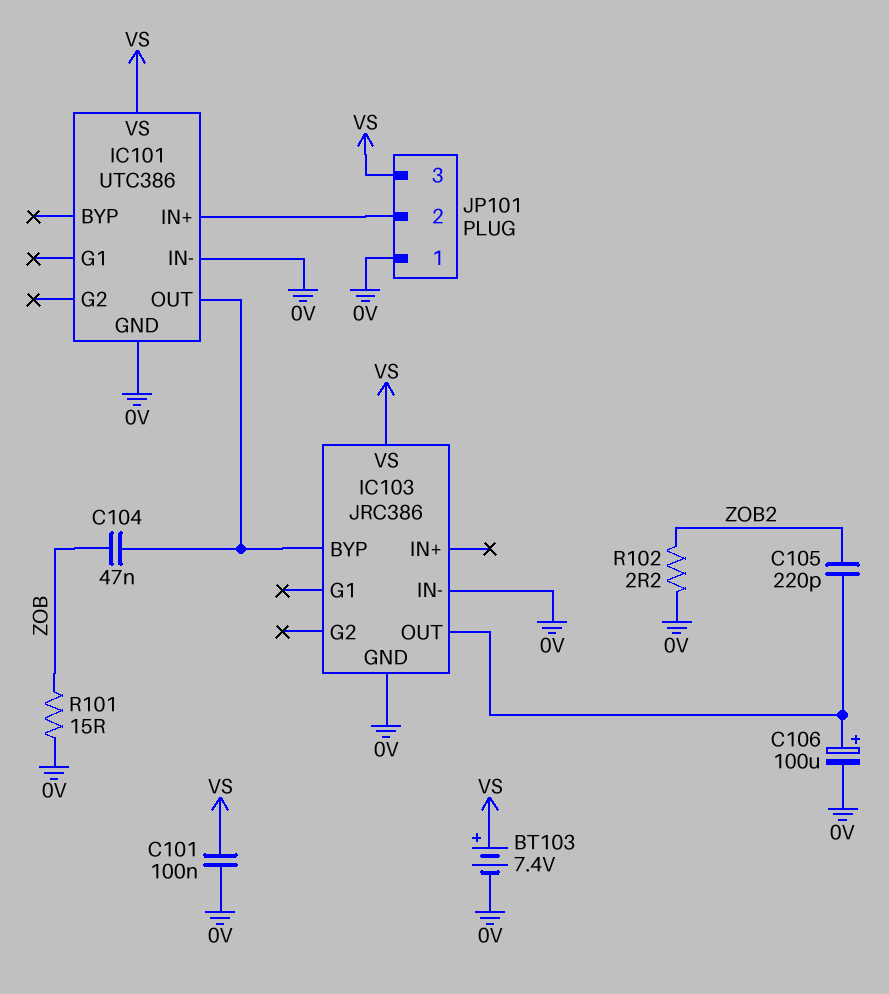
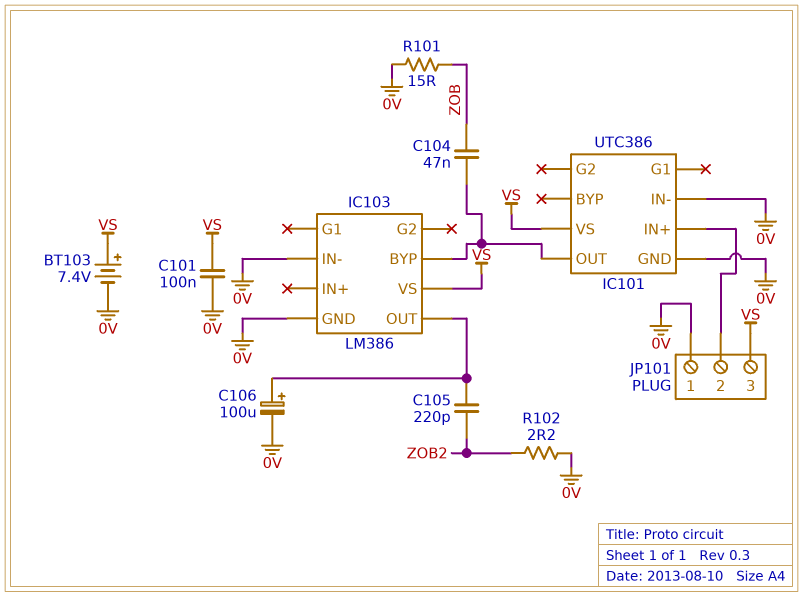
IC103: JRC386 -> LM386

